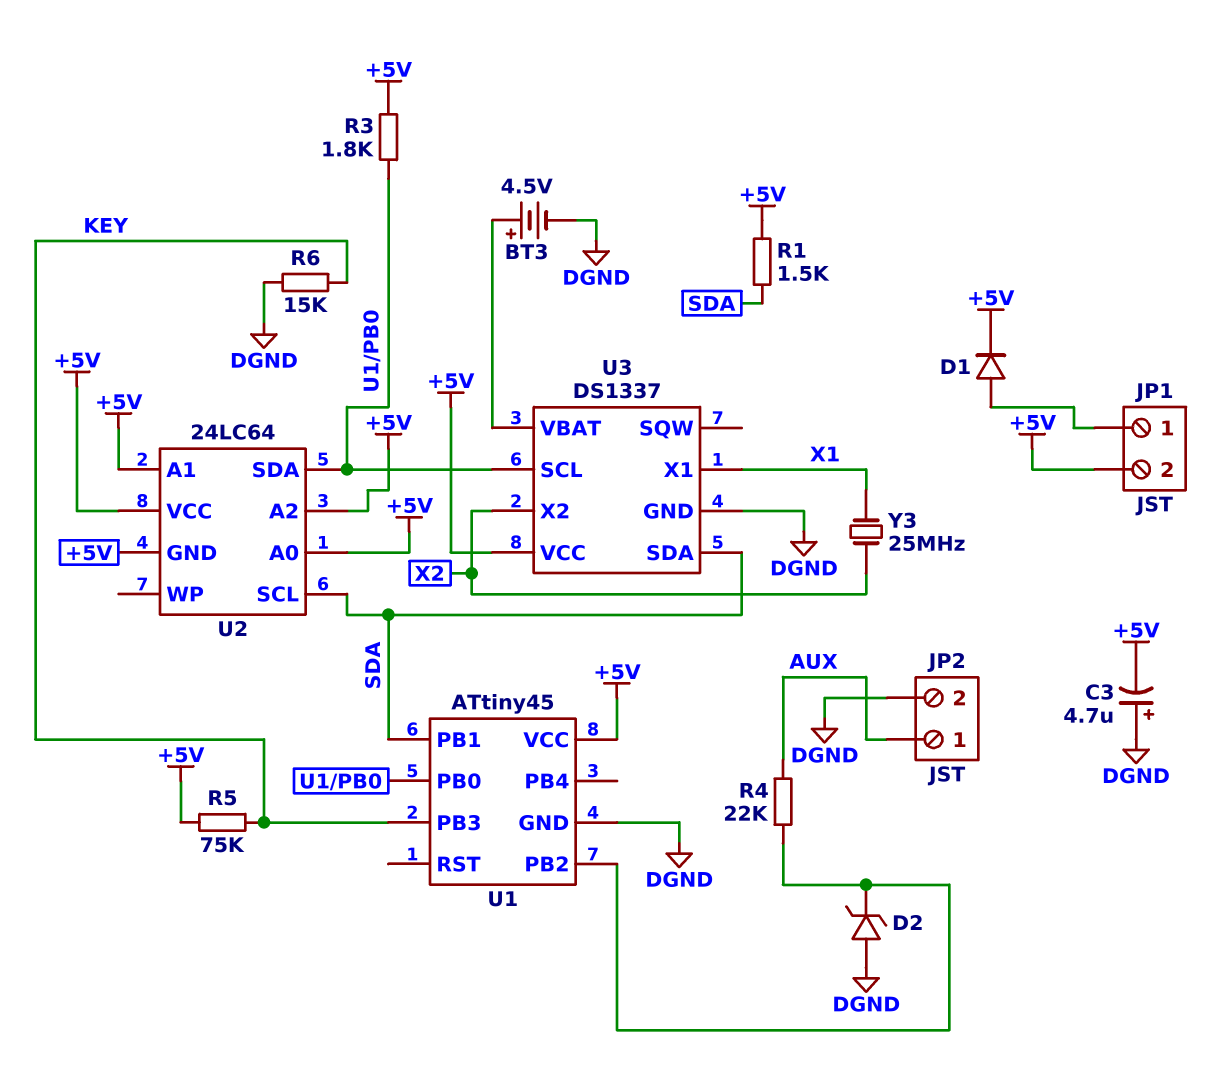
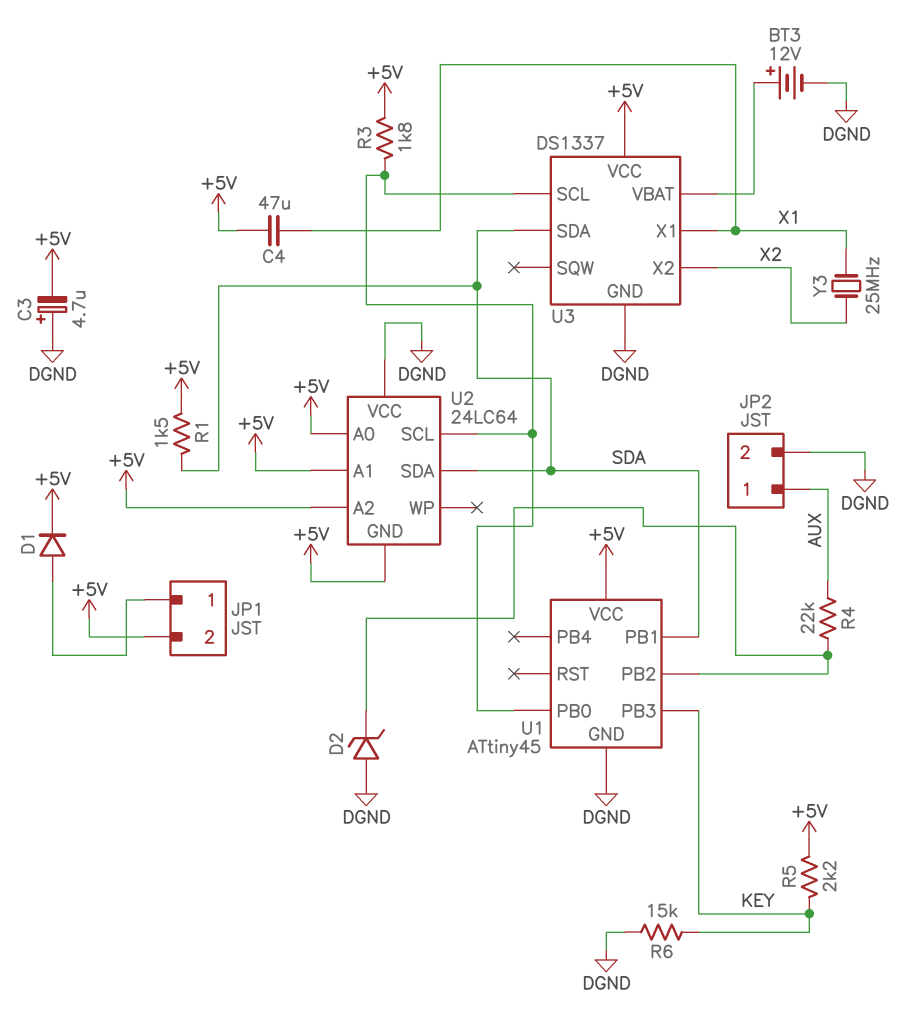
BT3: 4.5V (plus U3/VBAT, minus DGND) -> 12V (plus U3/VBAT, minus DGND)
C4: none -> 47uF (+5V, X1)
R5: 75k (+5V, KEY) -> 2.2k (+5V, KEY)
U2 pin SCL: SDA -> U1/PB0
U2 pin SDA: U1/PB0 -> SDA
U2 pin VCC: +5V -> DGND

